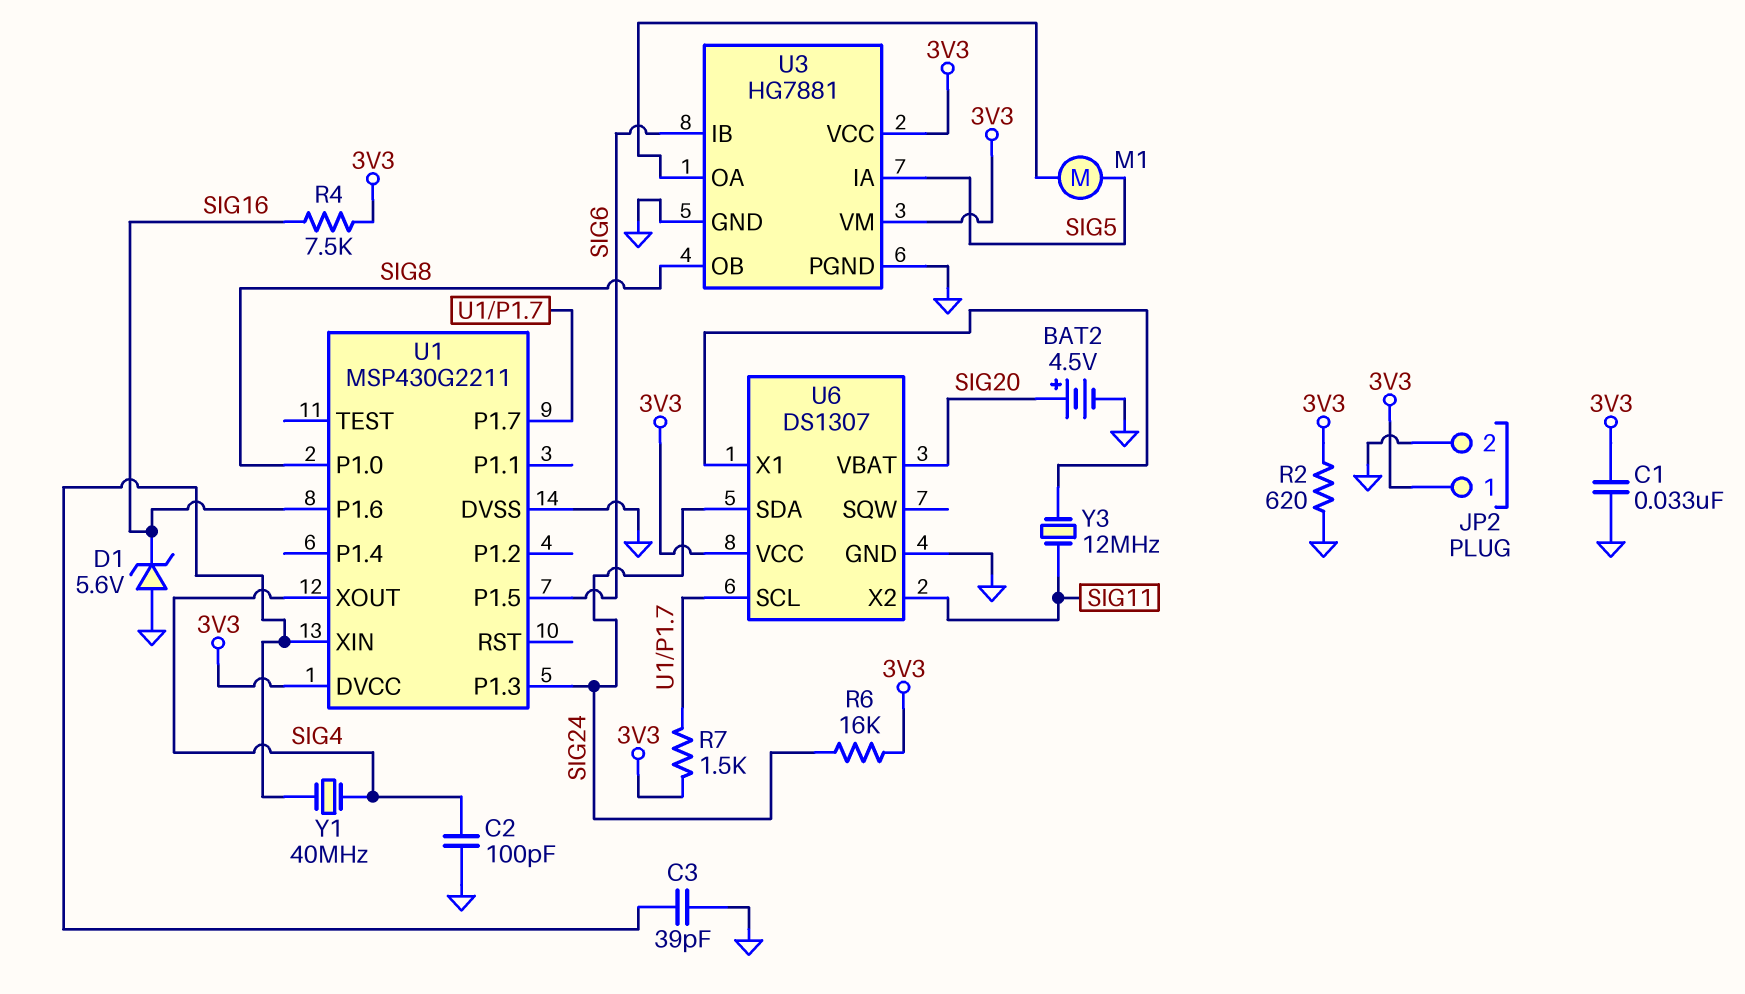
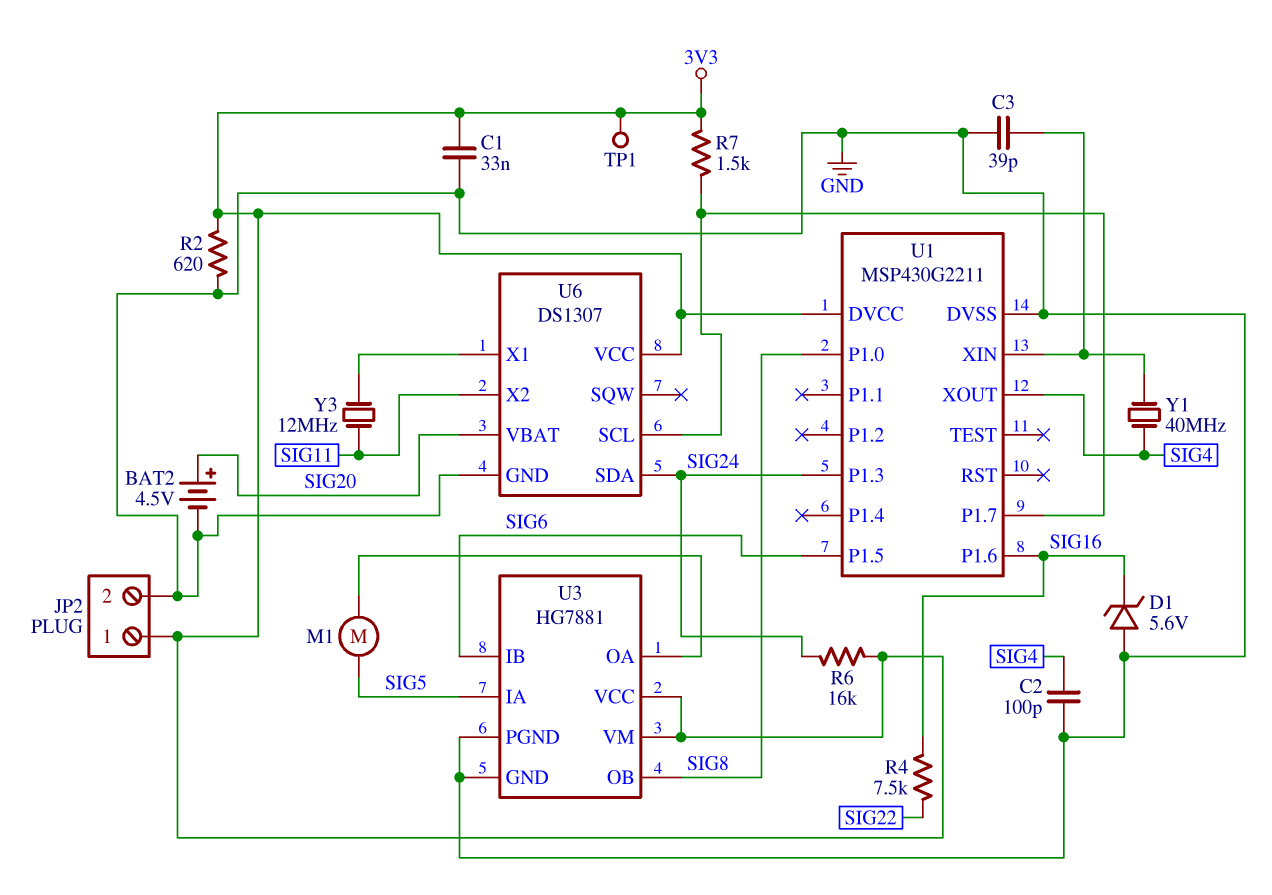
R4: 7.5k (3V3, SIG16) -> 7.5k (SIG16, SIG22)
TP1: none -> test point (3V3)

